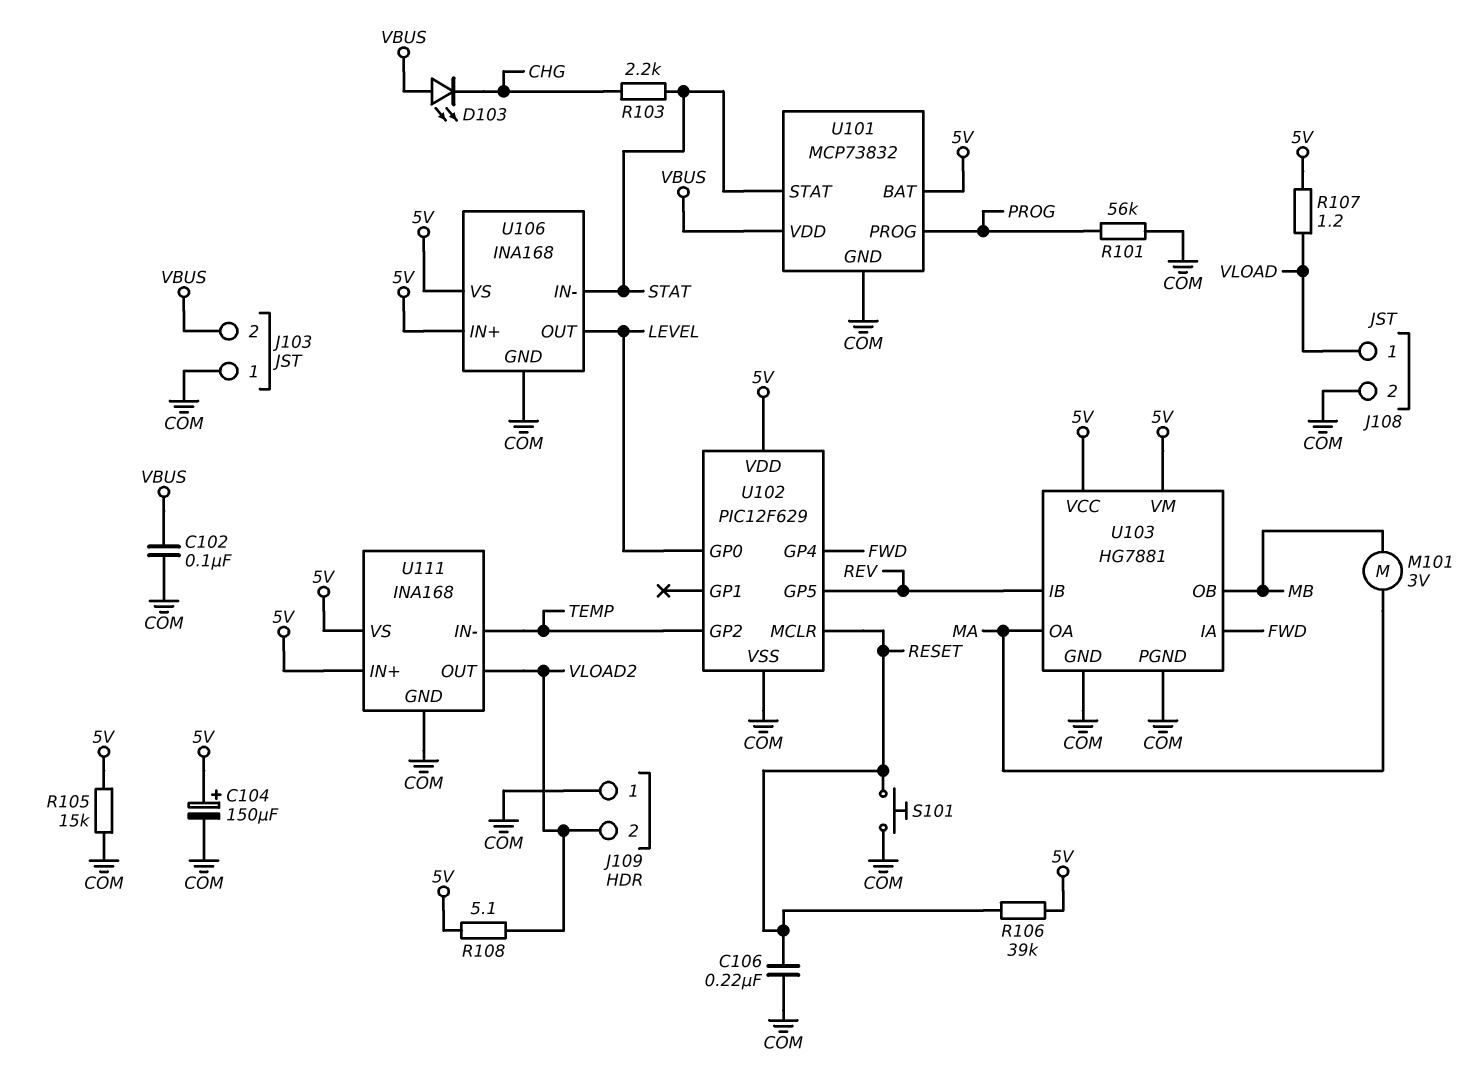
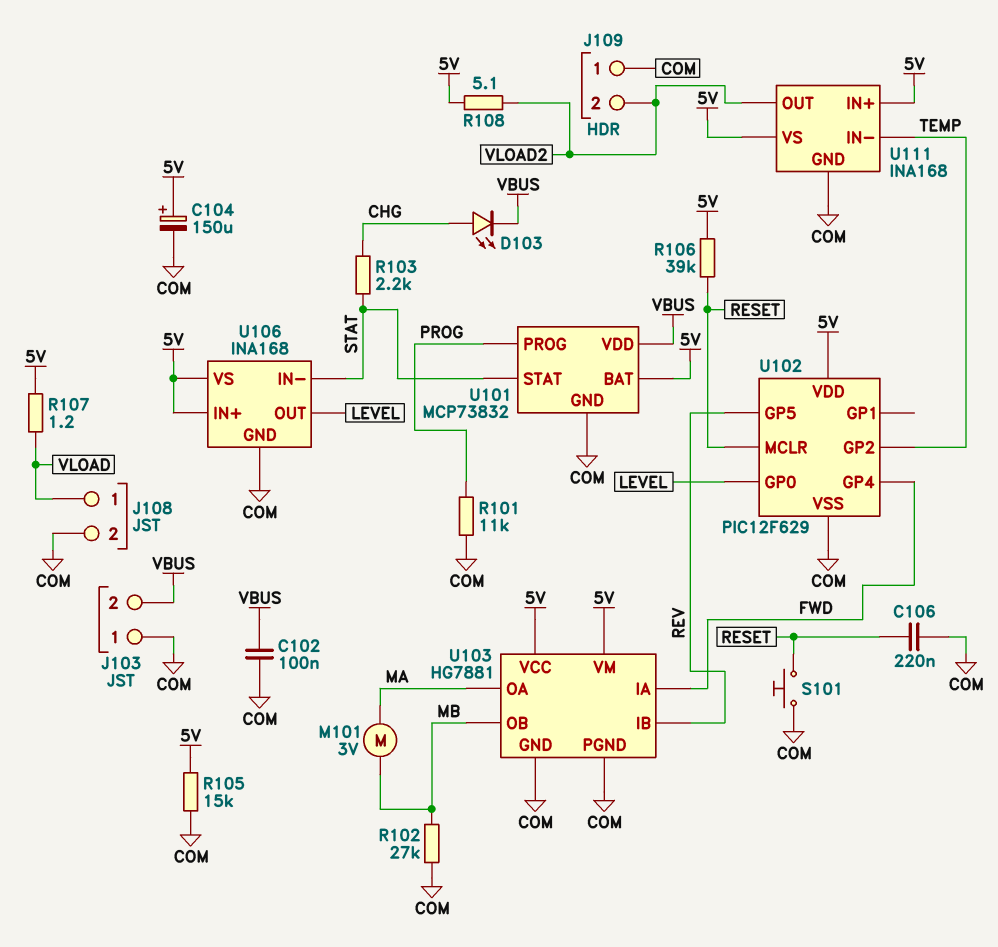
D103: LED (A VBUS, K CHG) -> LED (A CHG, K VBUS)
R101: 56k (COM, PROG) -> 11k (COM, PROG)
R102: none -> 27k (COM, MB)

